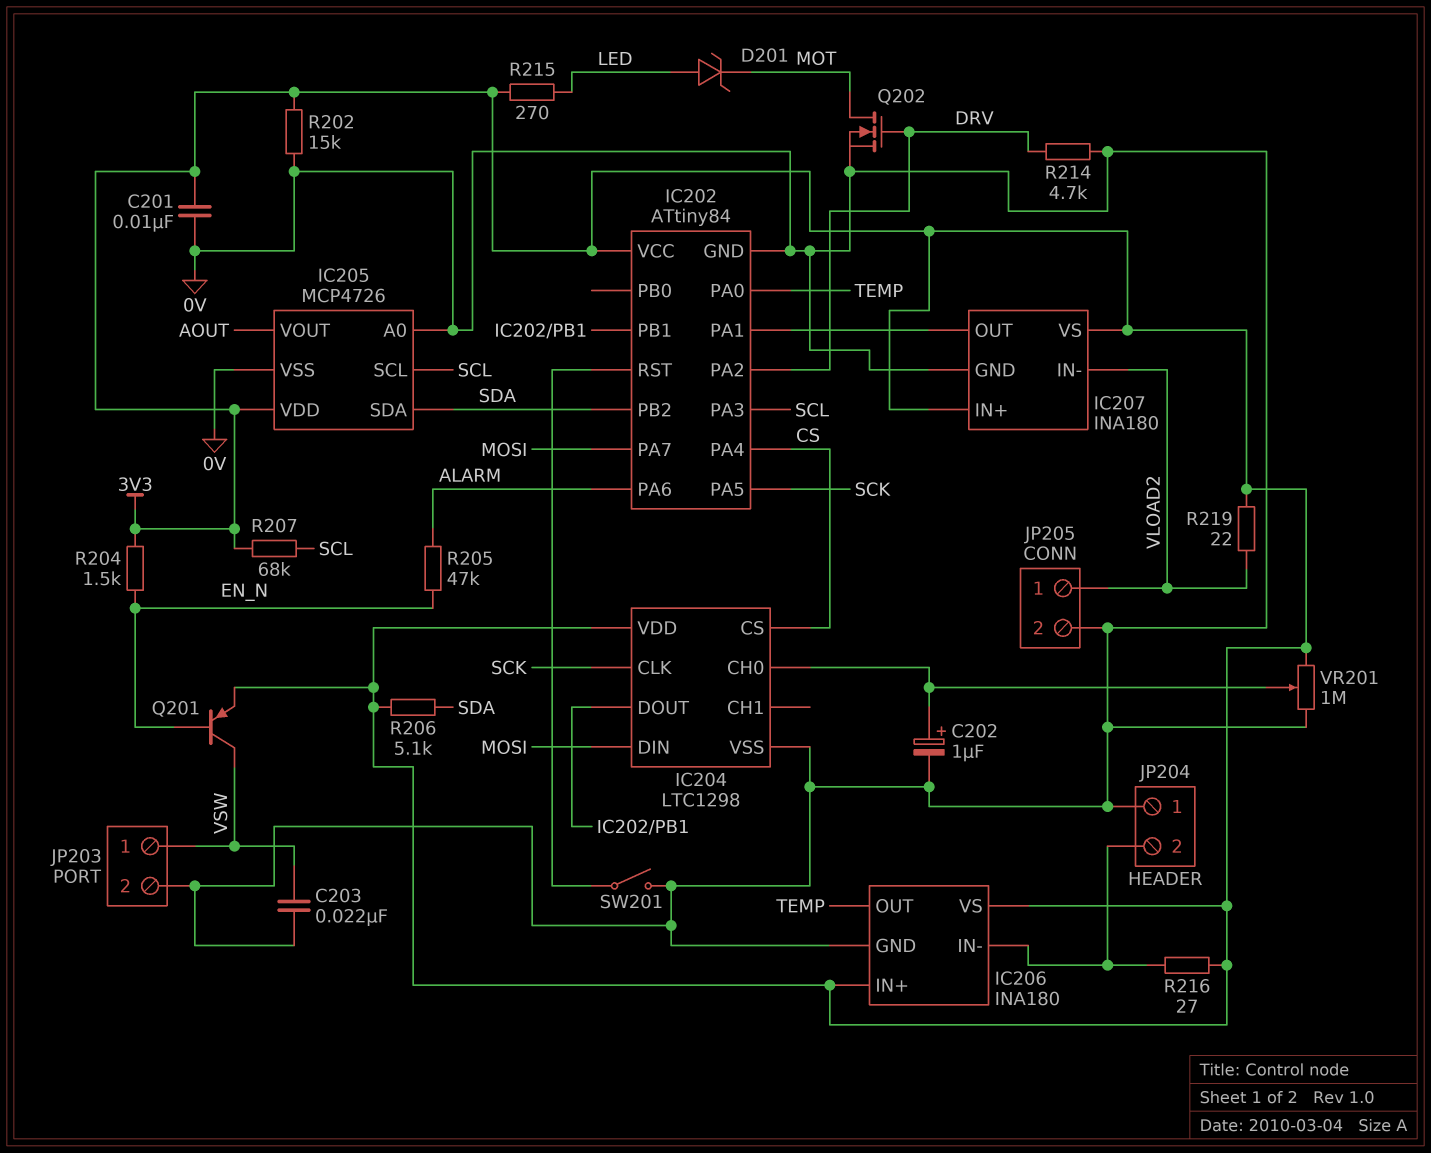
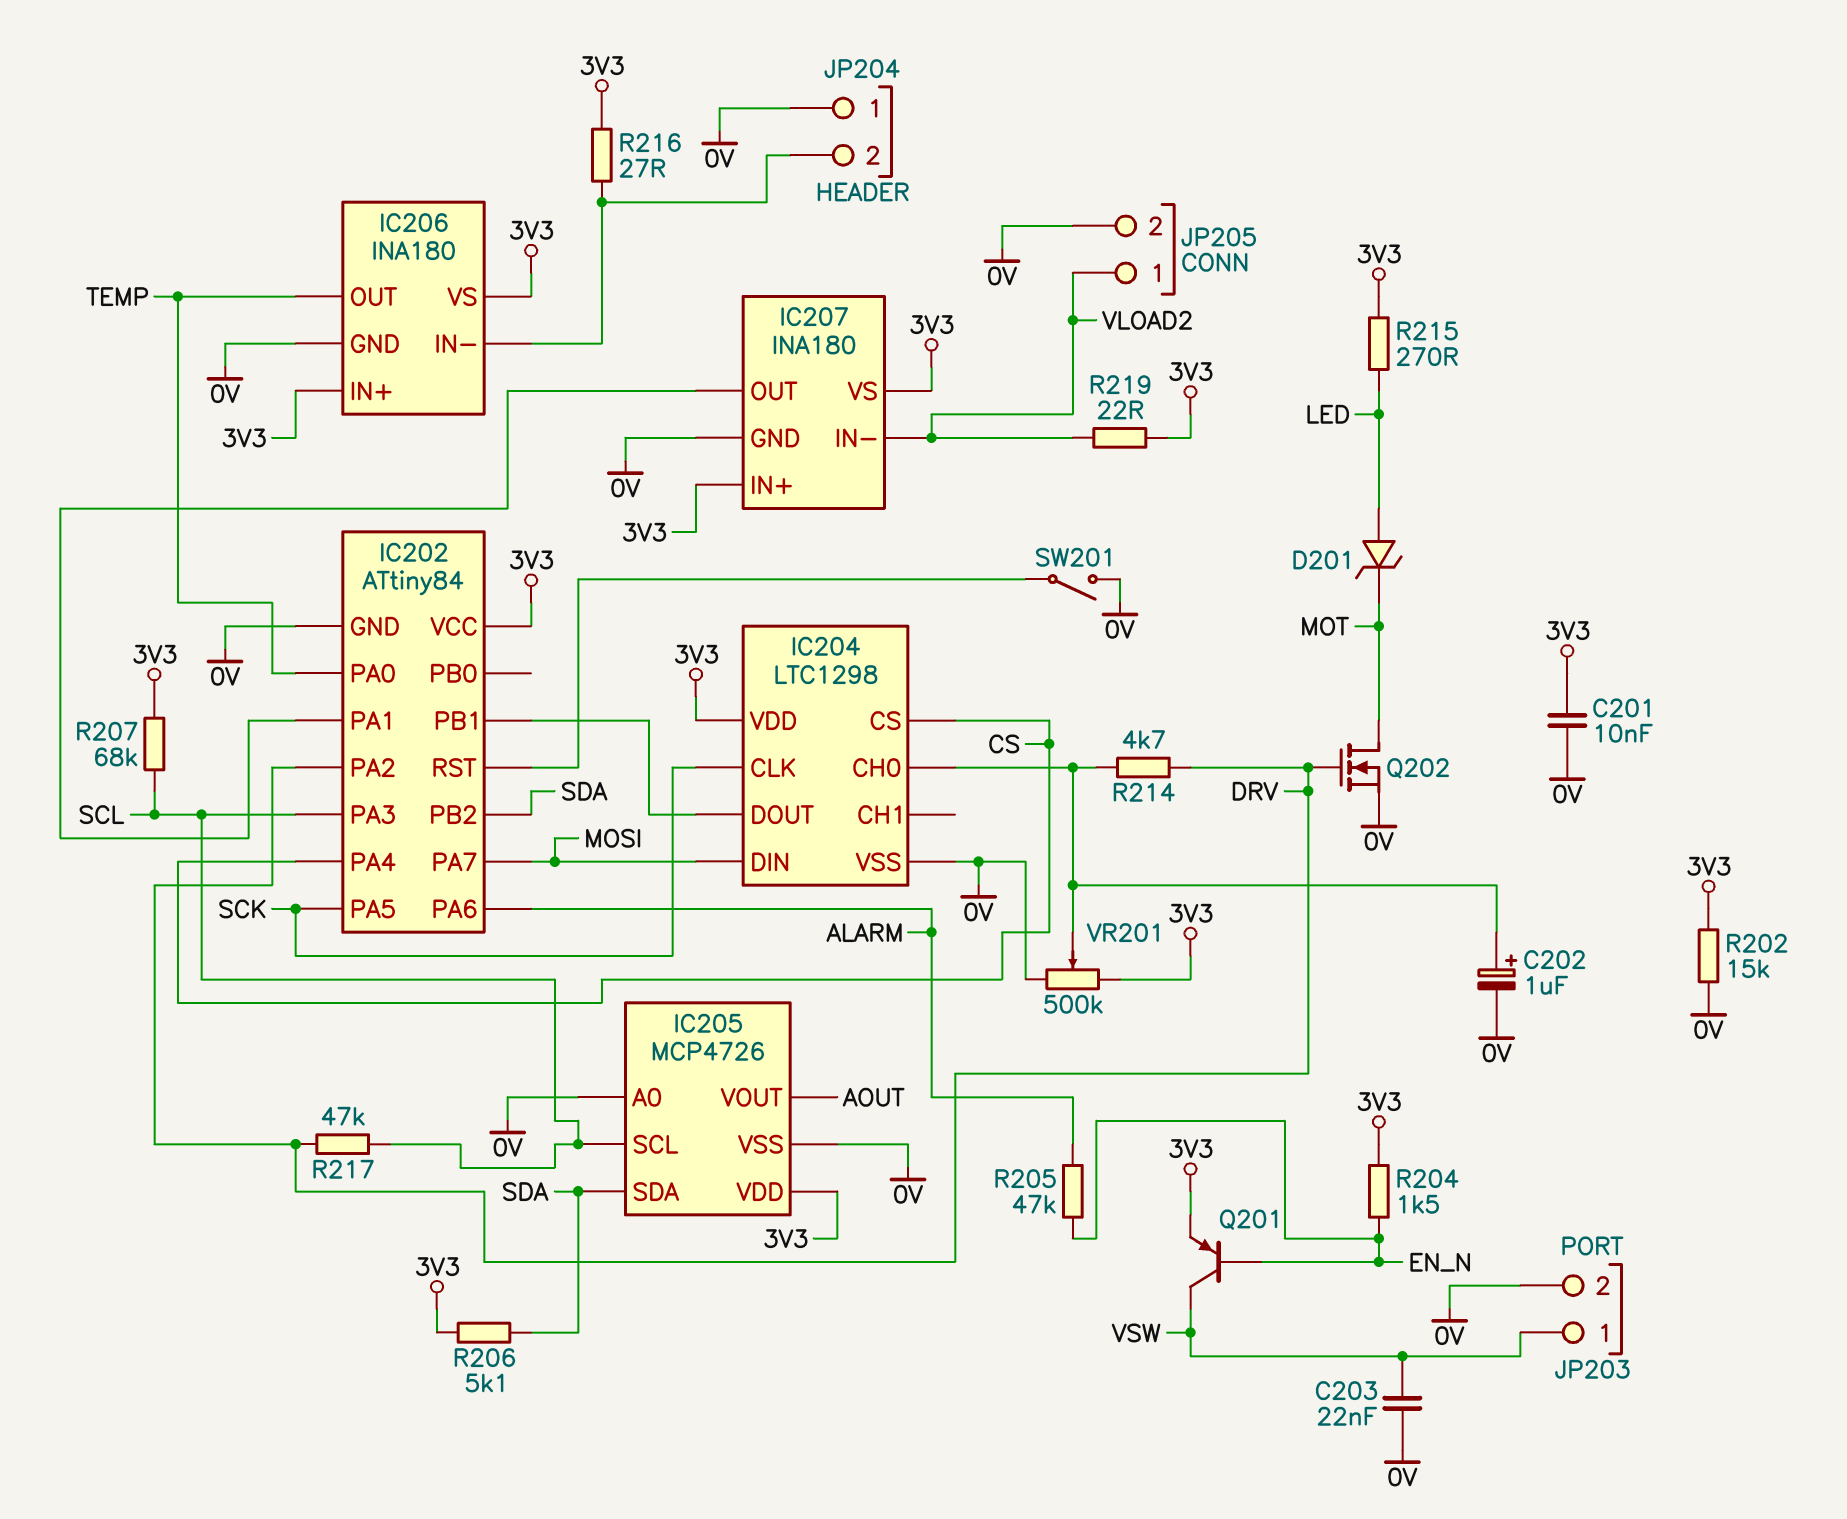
R214: 4.7k (0V, DRV) -> 4.7k (DRV, IC204/CH0)
R217: none -> 47k (DRV, SCL)
VR201: 1M (0V, 3V3, wiper IC204/CH0) -> 500k (0V, 3V3, wiper IC204/CH0)

